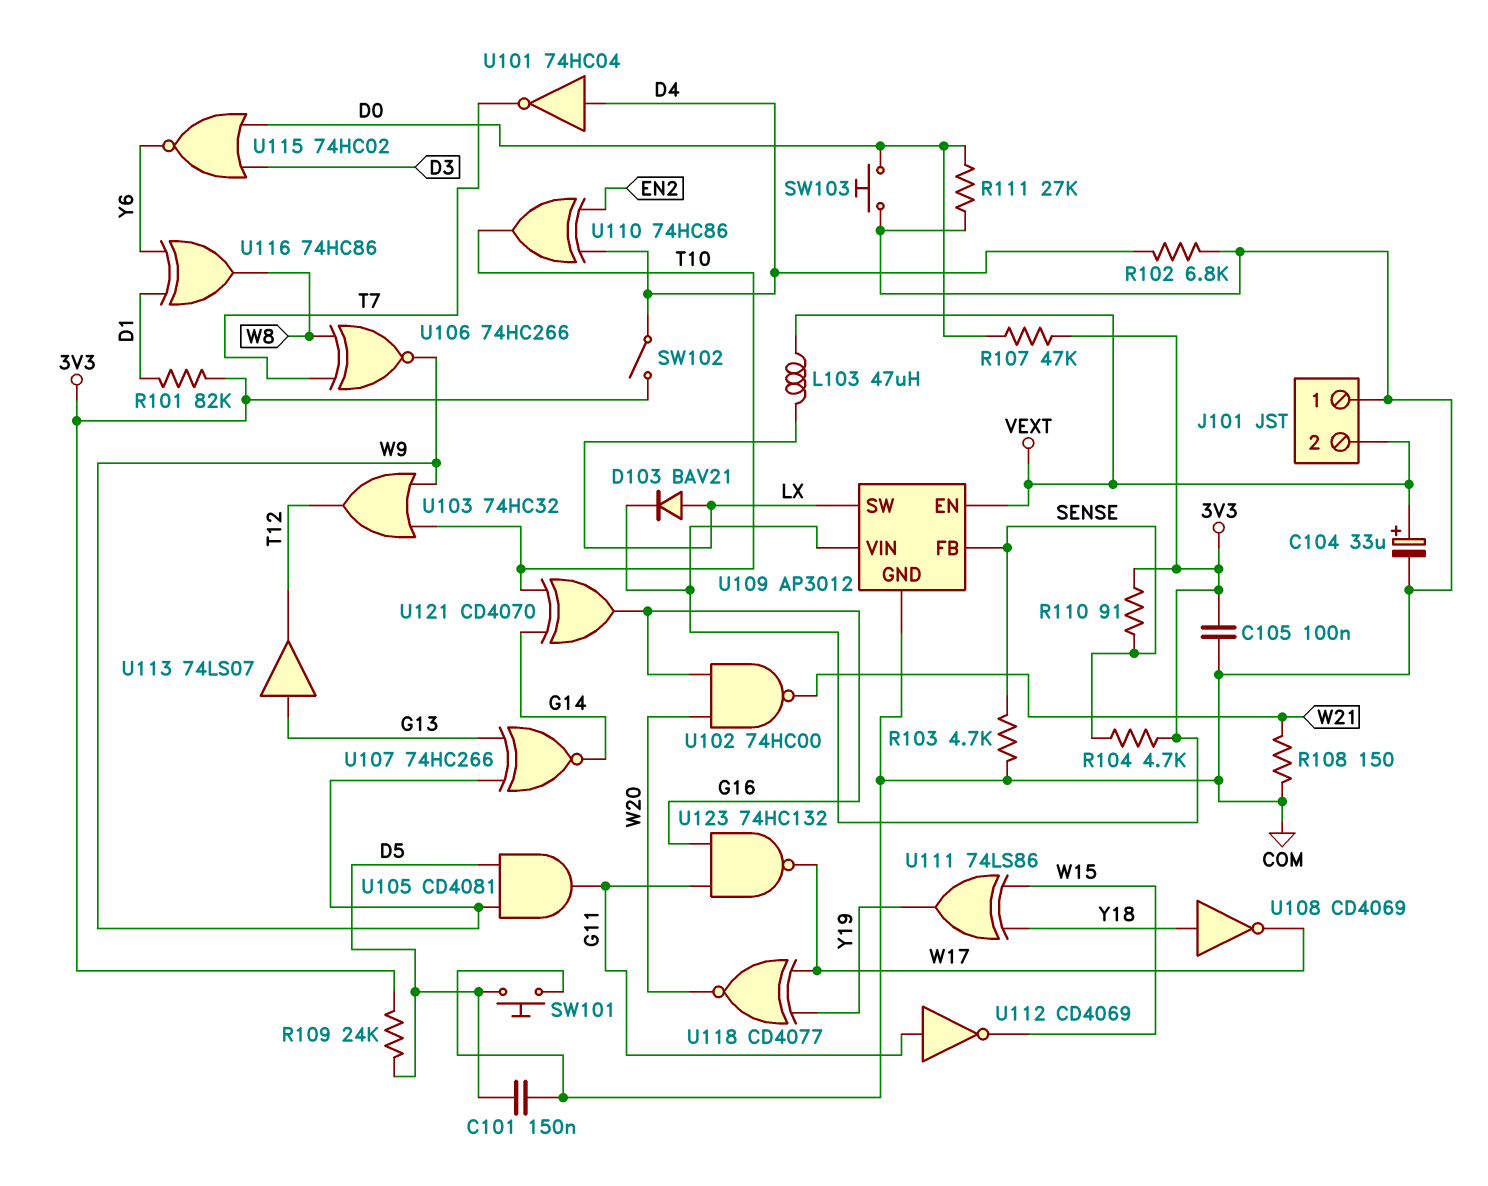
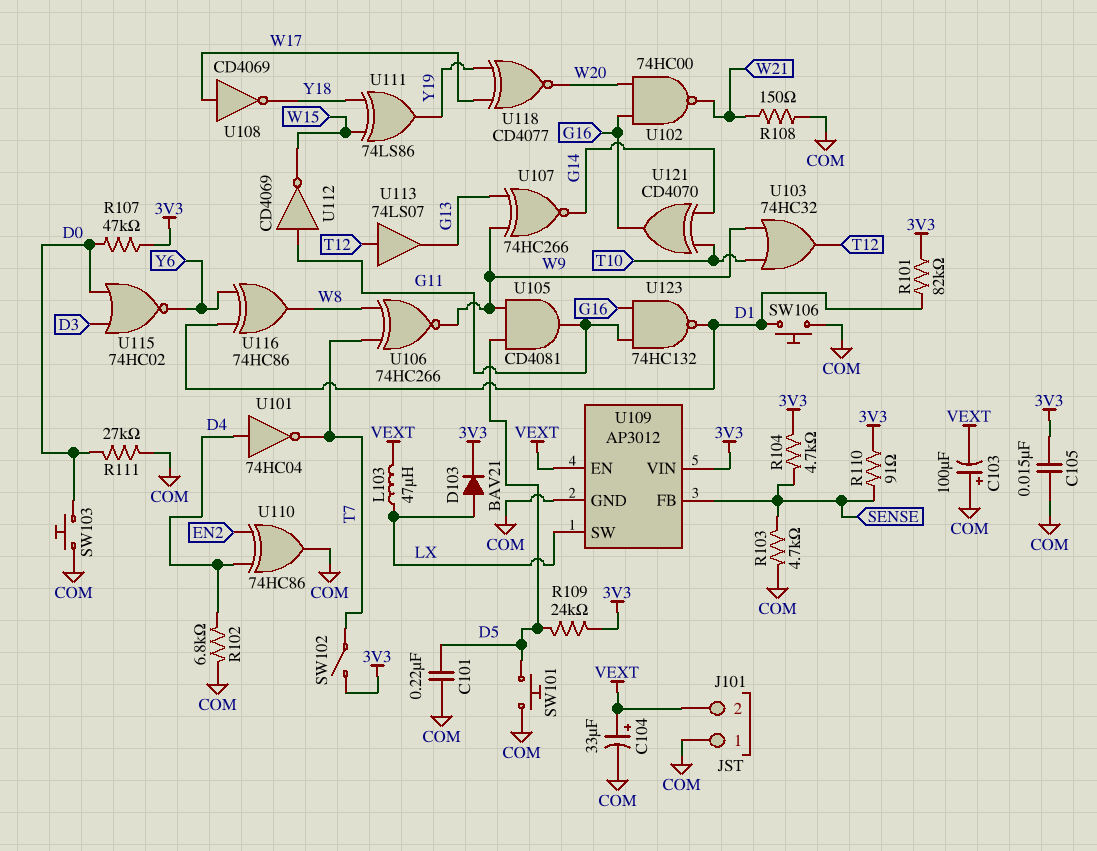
C101: 150nF (COM, D5) -> 220nF (COM, D5)
C103: none -> 100uF (plus COM, minus VEXT)
C105: 100nF (3V3, COM) -> 15nF (3V3, COM)
SW102: switch (3V3, D4) -> switch (3V3, T7)
SW106: none -> button (COM, D1)
U108: NOT CD4069 (in Y18, out W17) -> NOT CD4069 (in W17, out Y18)
U110: XOR 74HC86 (in D4, in EN2, out T10) -> XOR 74HC86 (in D4, in EN2, out COM)
U113: buffer 74LS07 (in G13, out T12) -> buffer 74LS07 (in T12, out G13)
U123: NAND 74HC132 (in G11, in G16, out W17) -> NAND 74HC132 (in G11, in G16, out D1)

